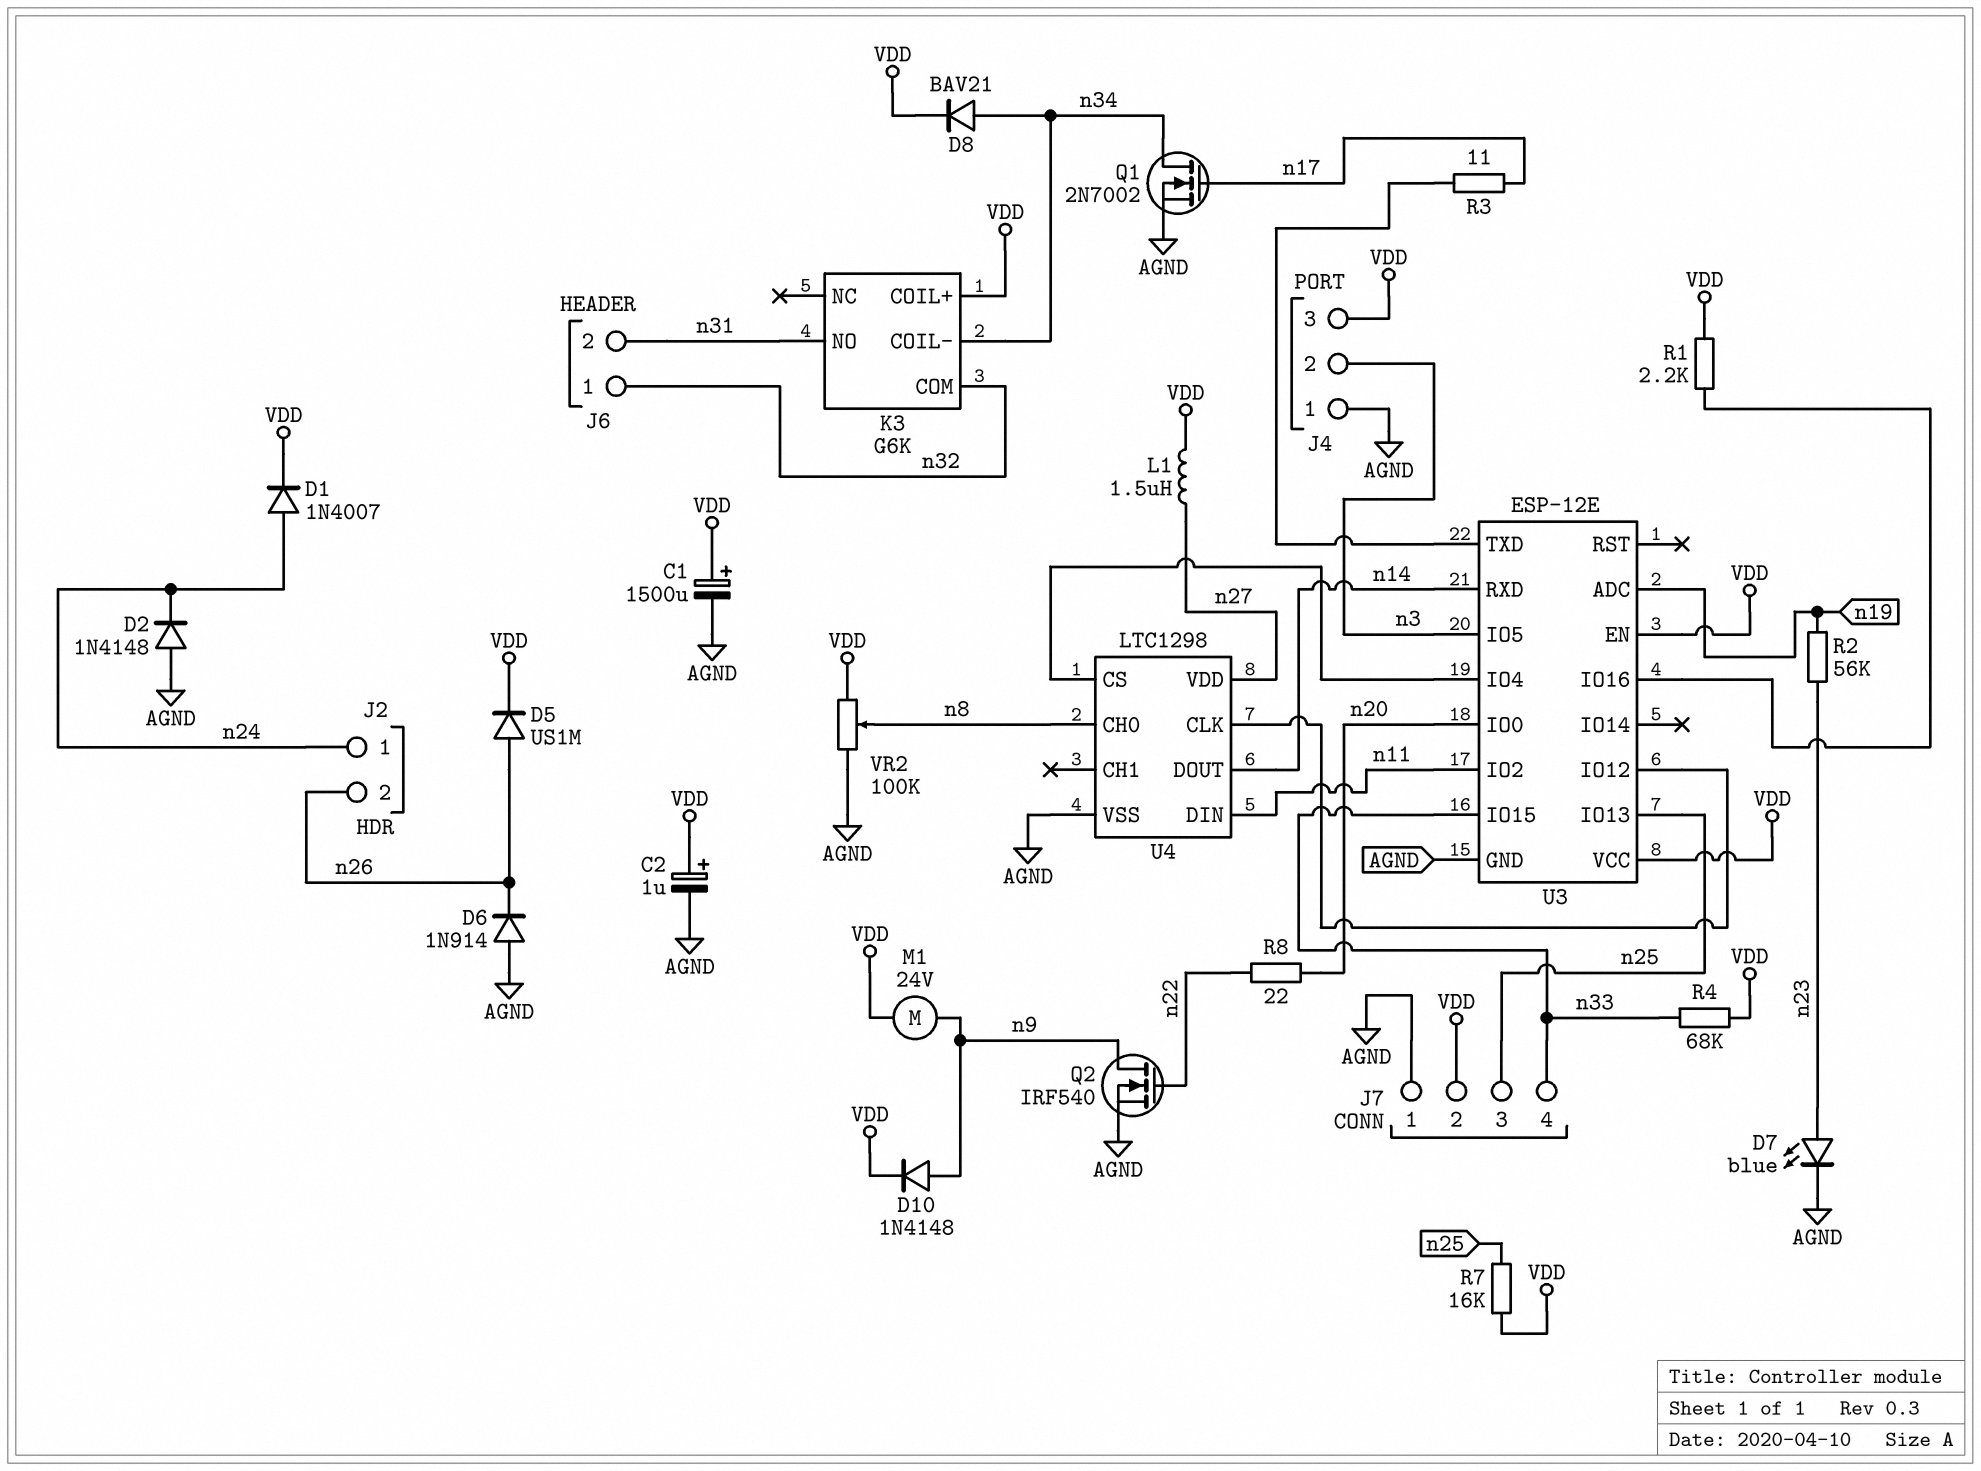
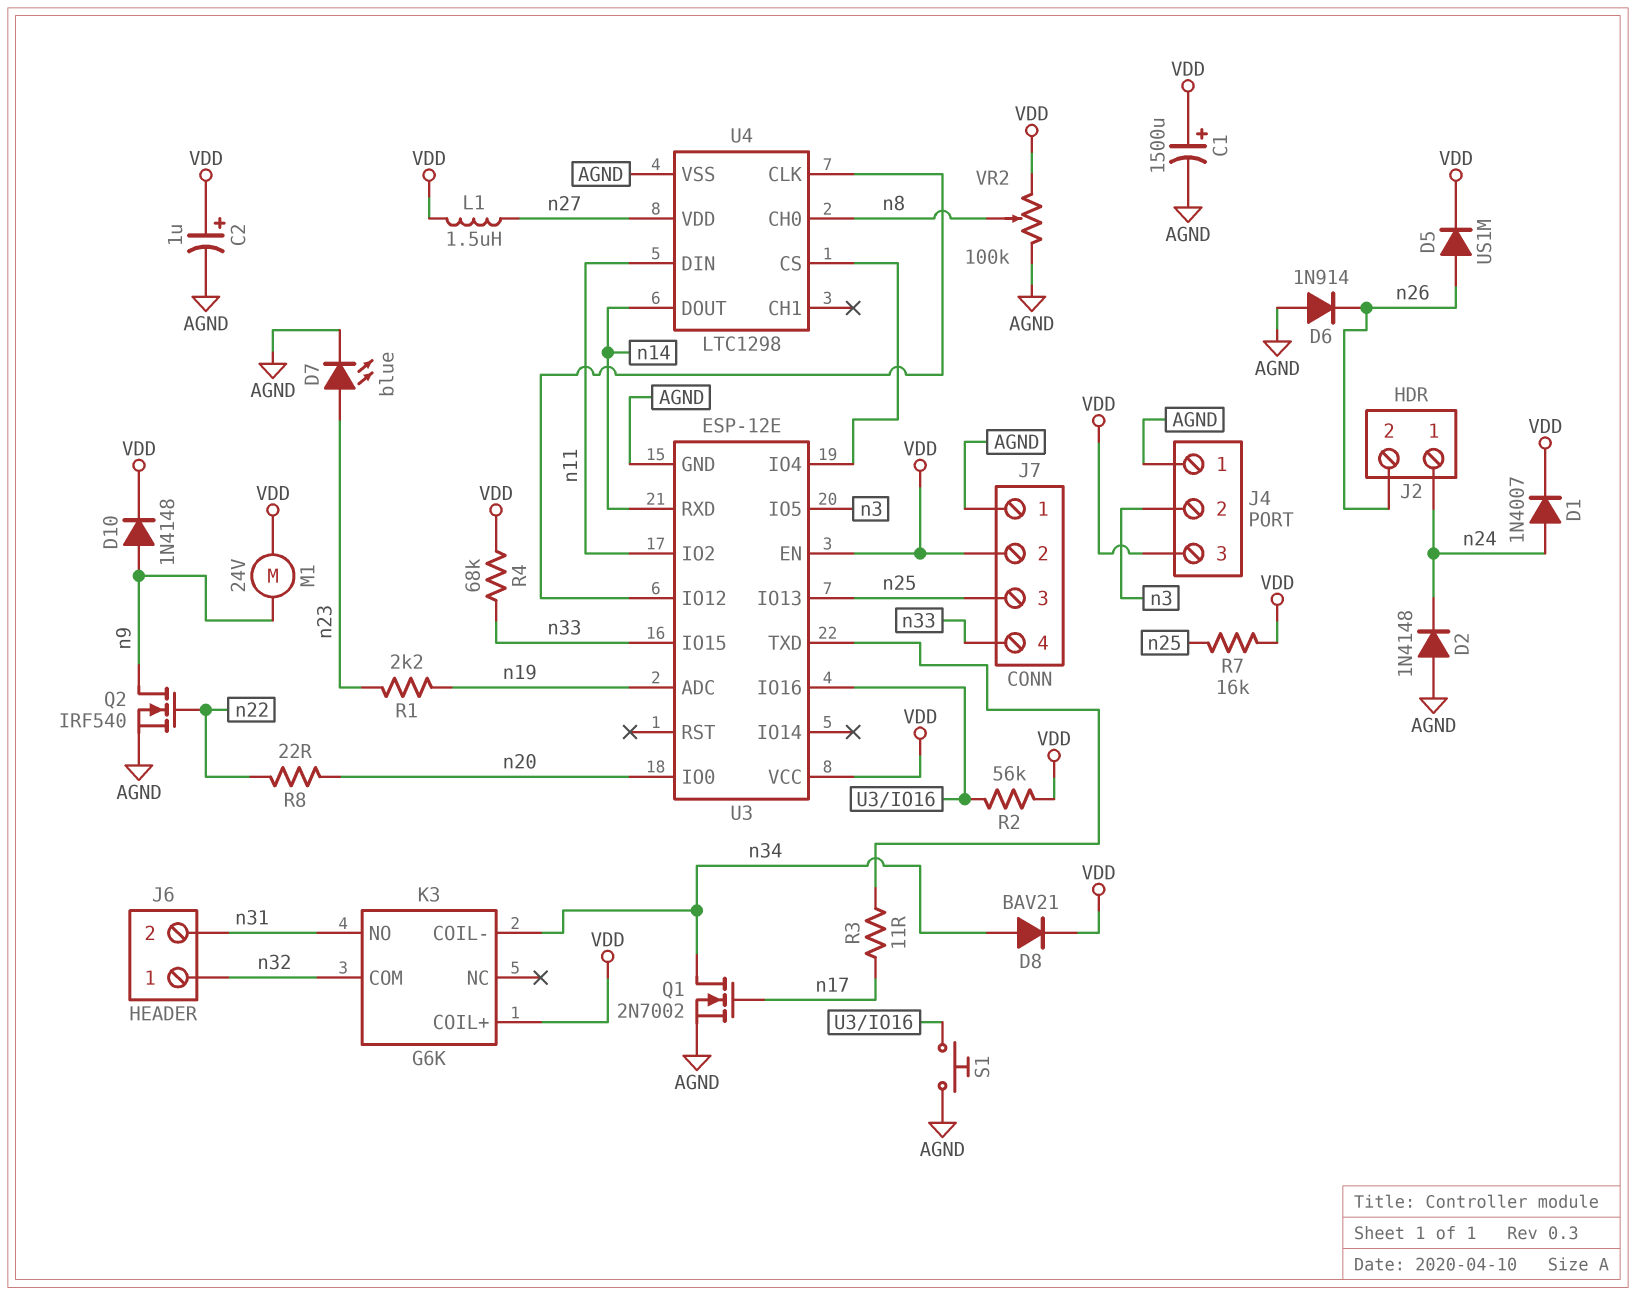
R1: 2.2k (U3/IO16, VDD) -> 2.2k (n19, n23)
R2: 56k (n19, n23) -> 56k (U3/IO16, VDD)
S1: none -> button (AGND, U3/IO16)

